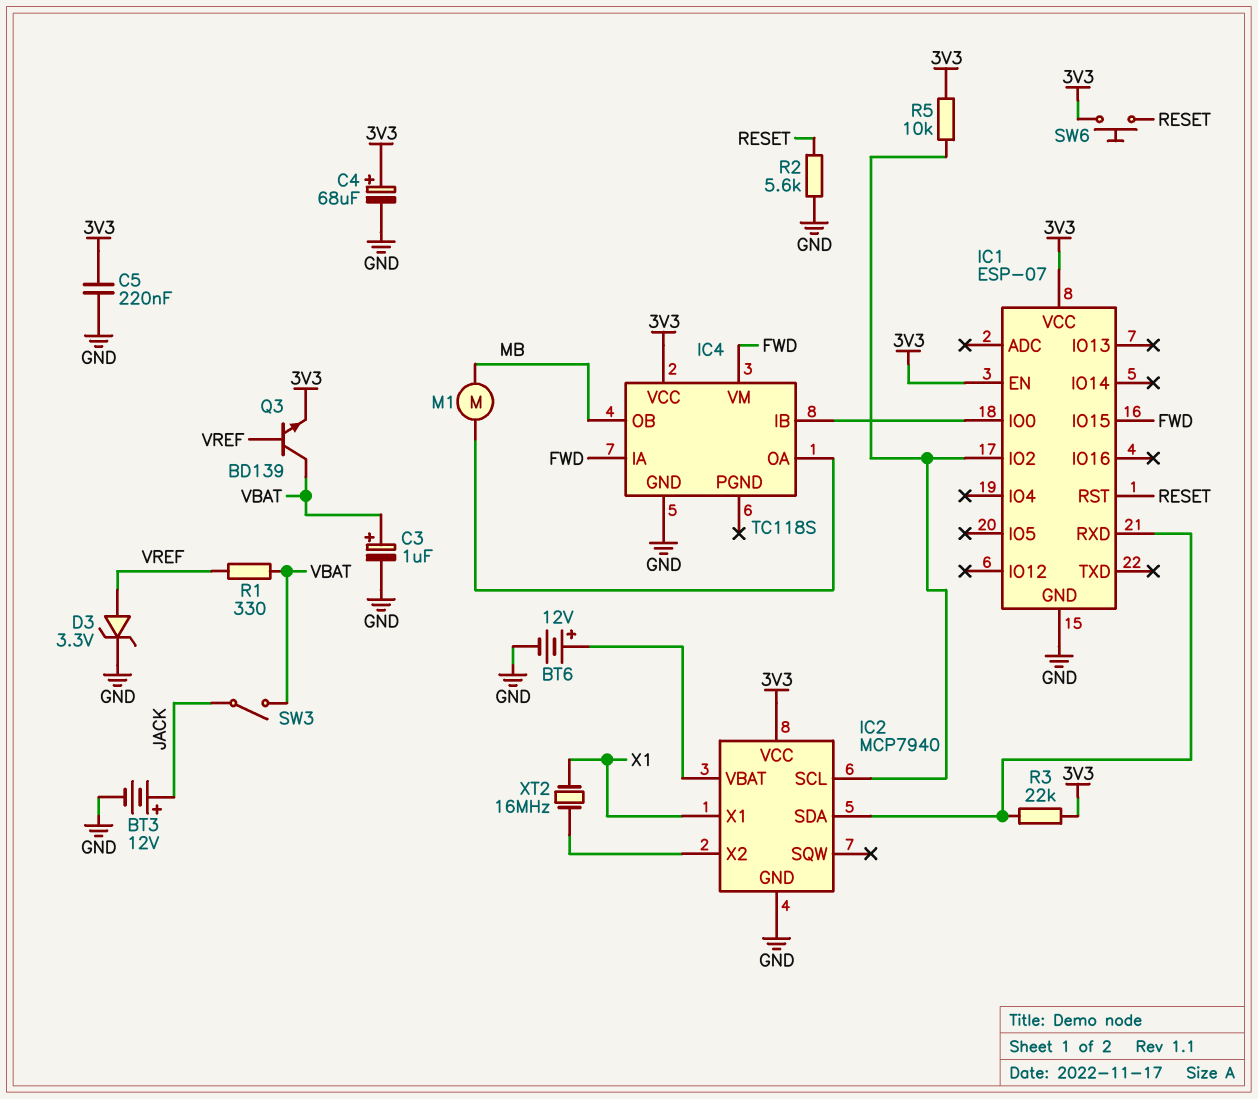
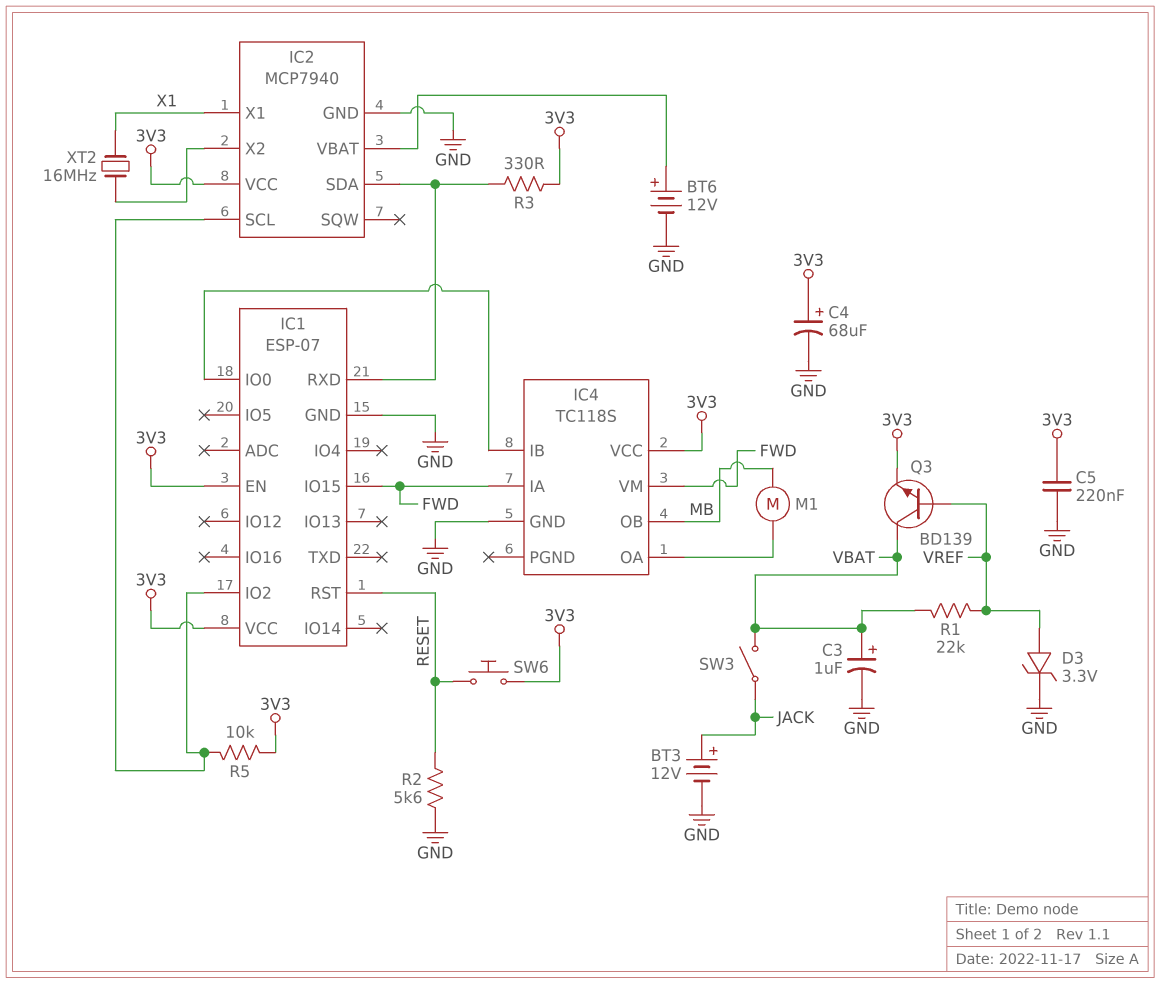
R1: 330 (VBAT, VREF) -> 22k (VBAT, VREF)
R3: 22k (3V3, IC1/RXD) -> 330 (3V3, IC1/RXD)

